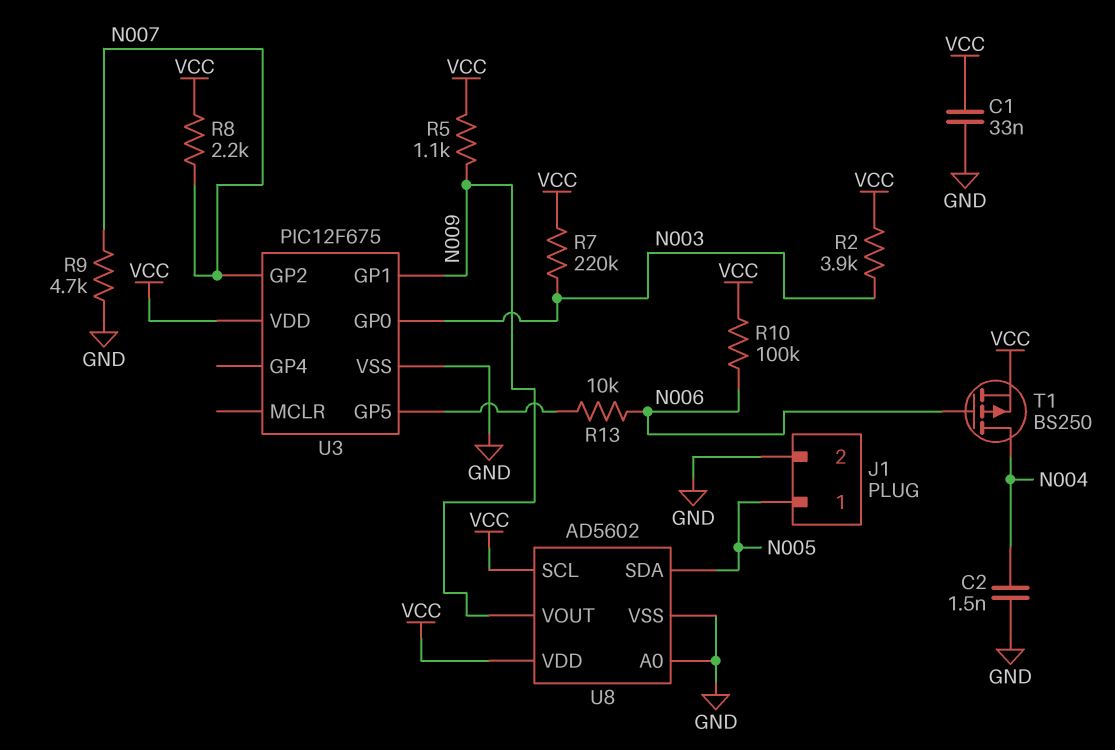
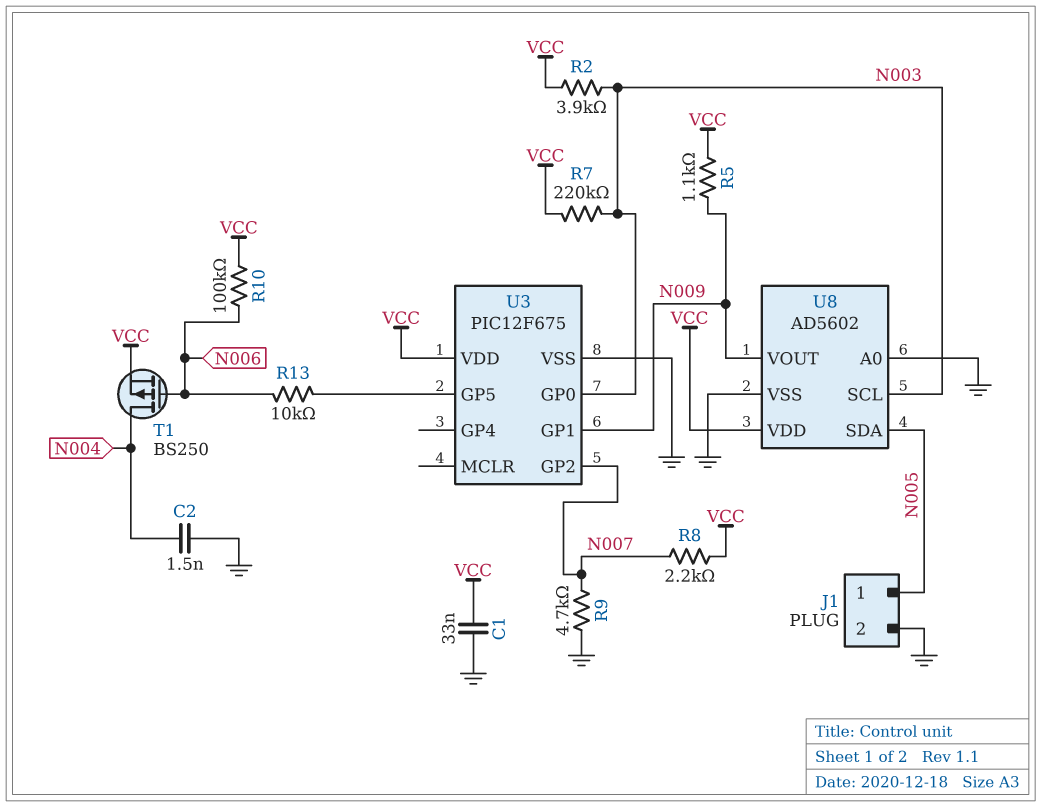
U8 pin SCL: VCC -> N003

